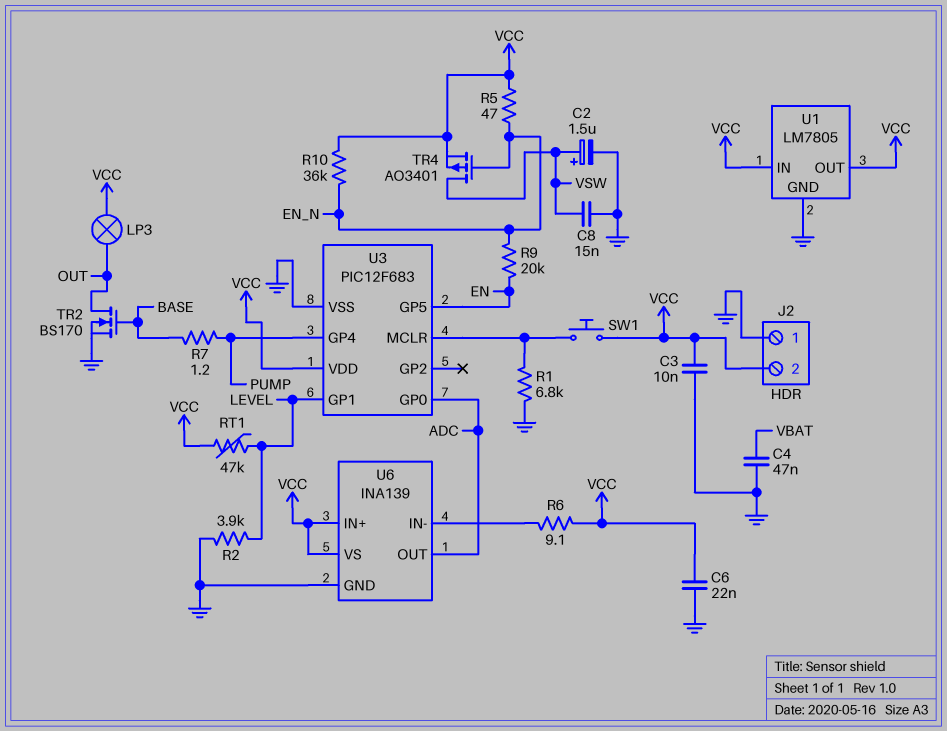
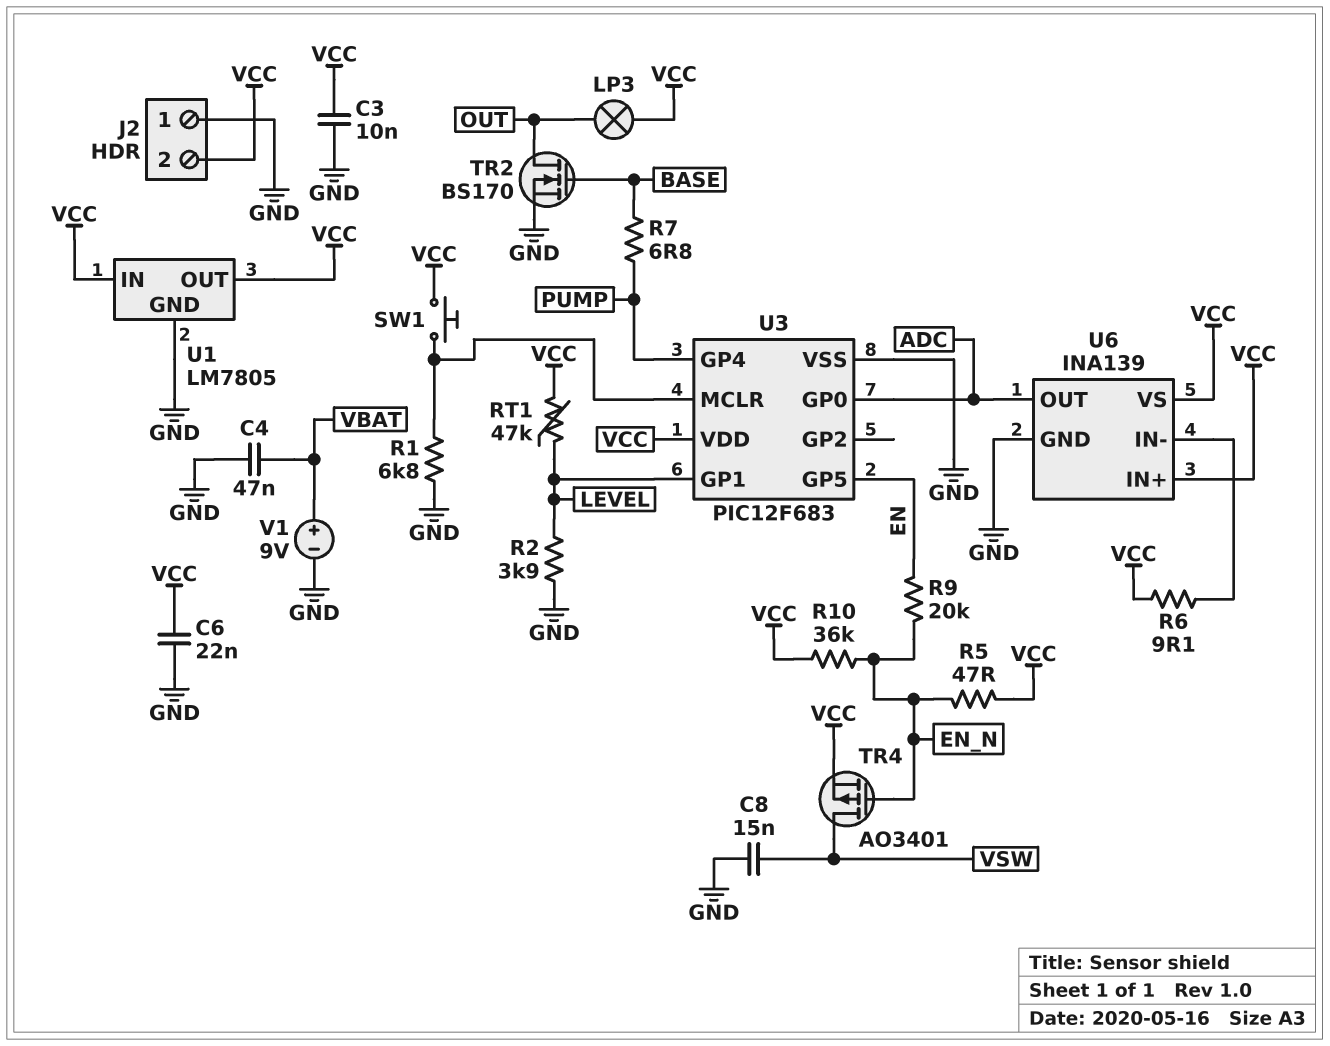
C2: 1.5uF (plus VSW, minus GND) -> none
R7: 1.2 (BASE, PUMP) -> 6.8 (BASE, PUMP)
V1: none -> 9V (plus VBAT, minus GND)

